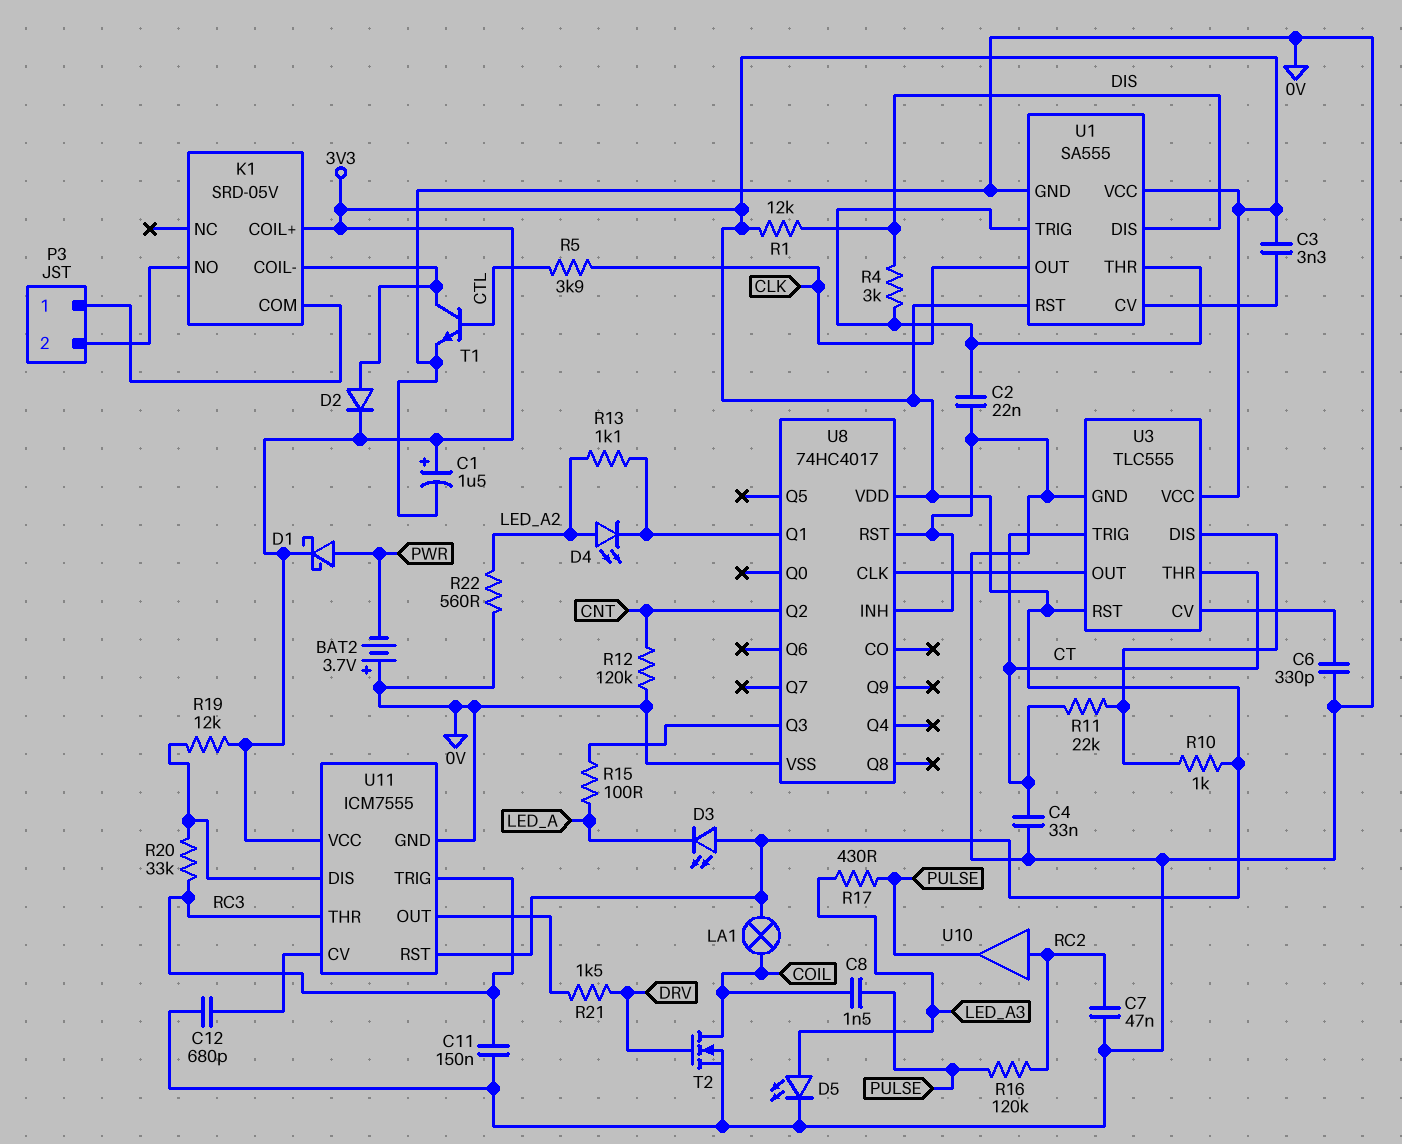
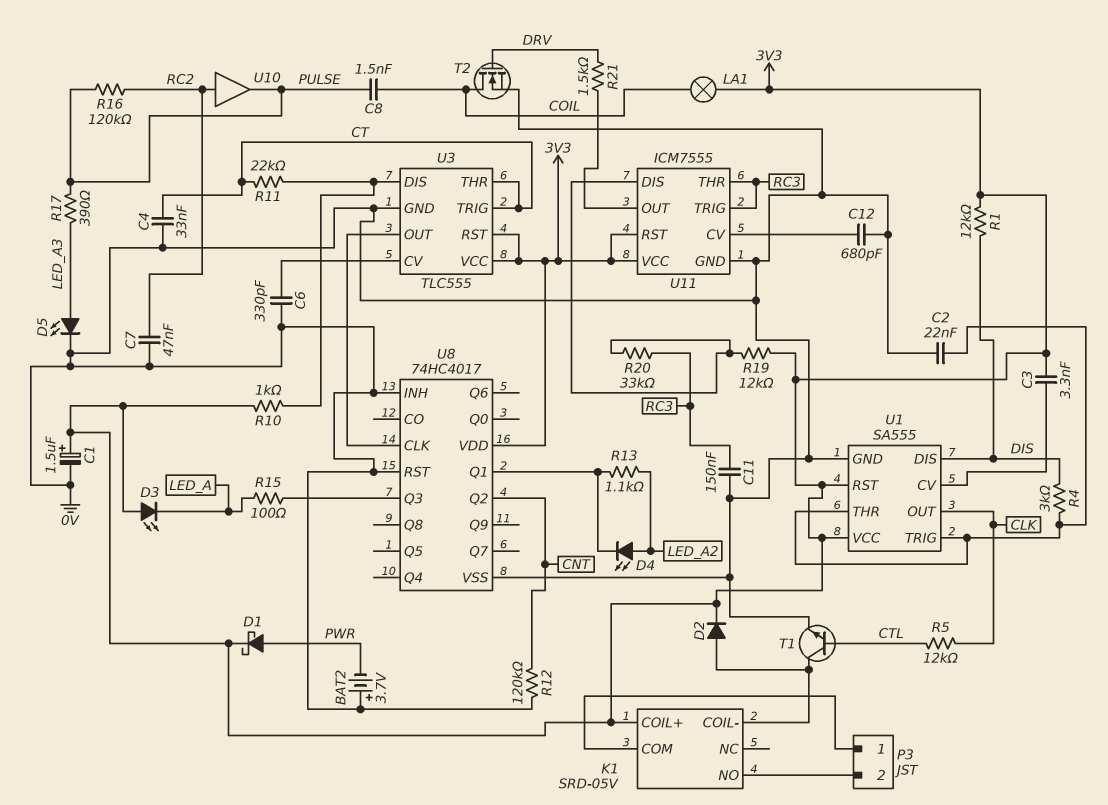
R5: 3.9k (CLK, CTL) -> 12k (CLK, CTL)
R17: 430 (LED_A3, PULSE) -> 390 (LED_A3, PULSE)
R22: 560 (0V, LED_A2) -> none

